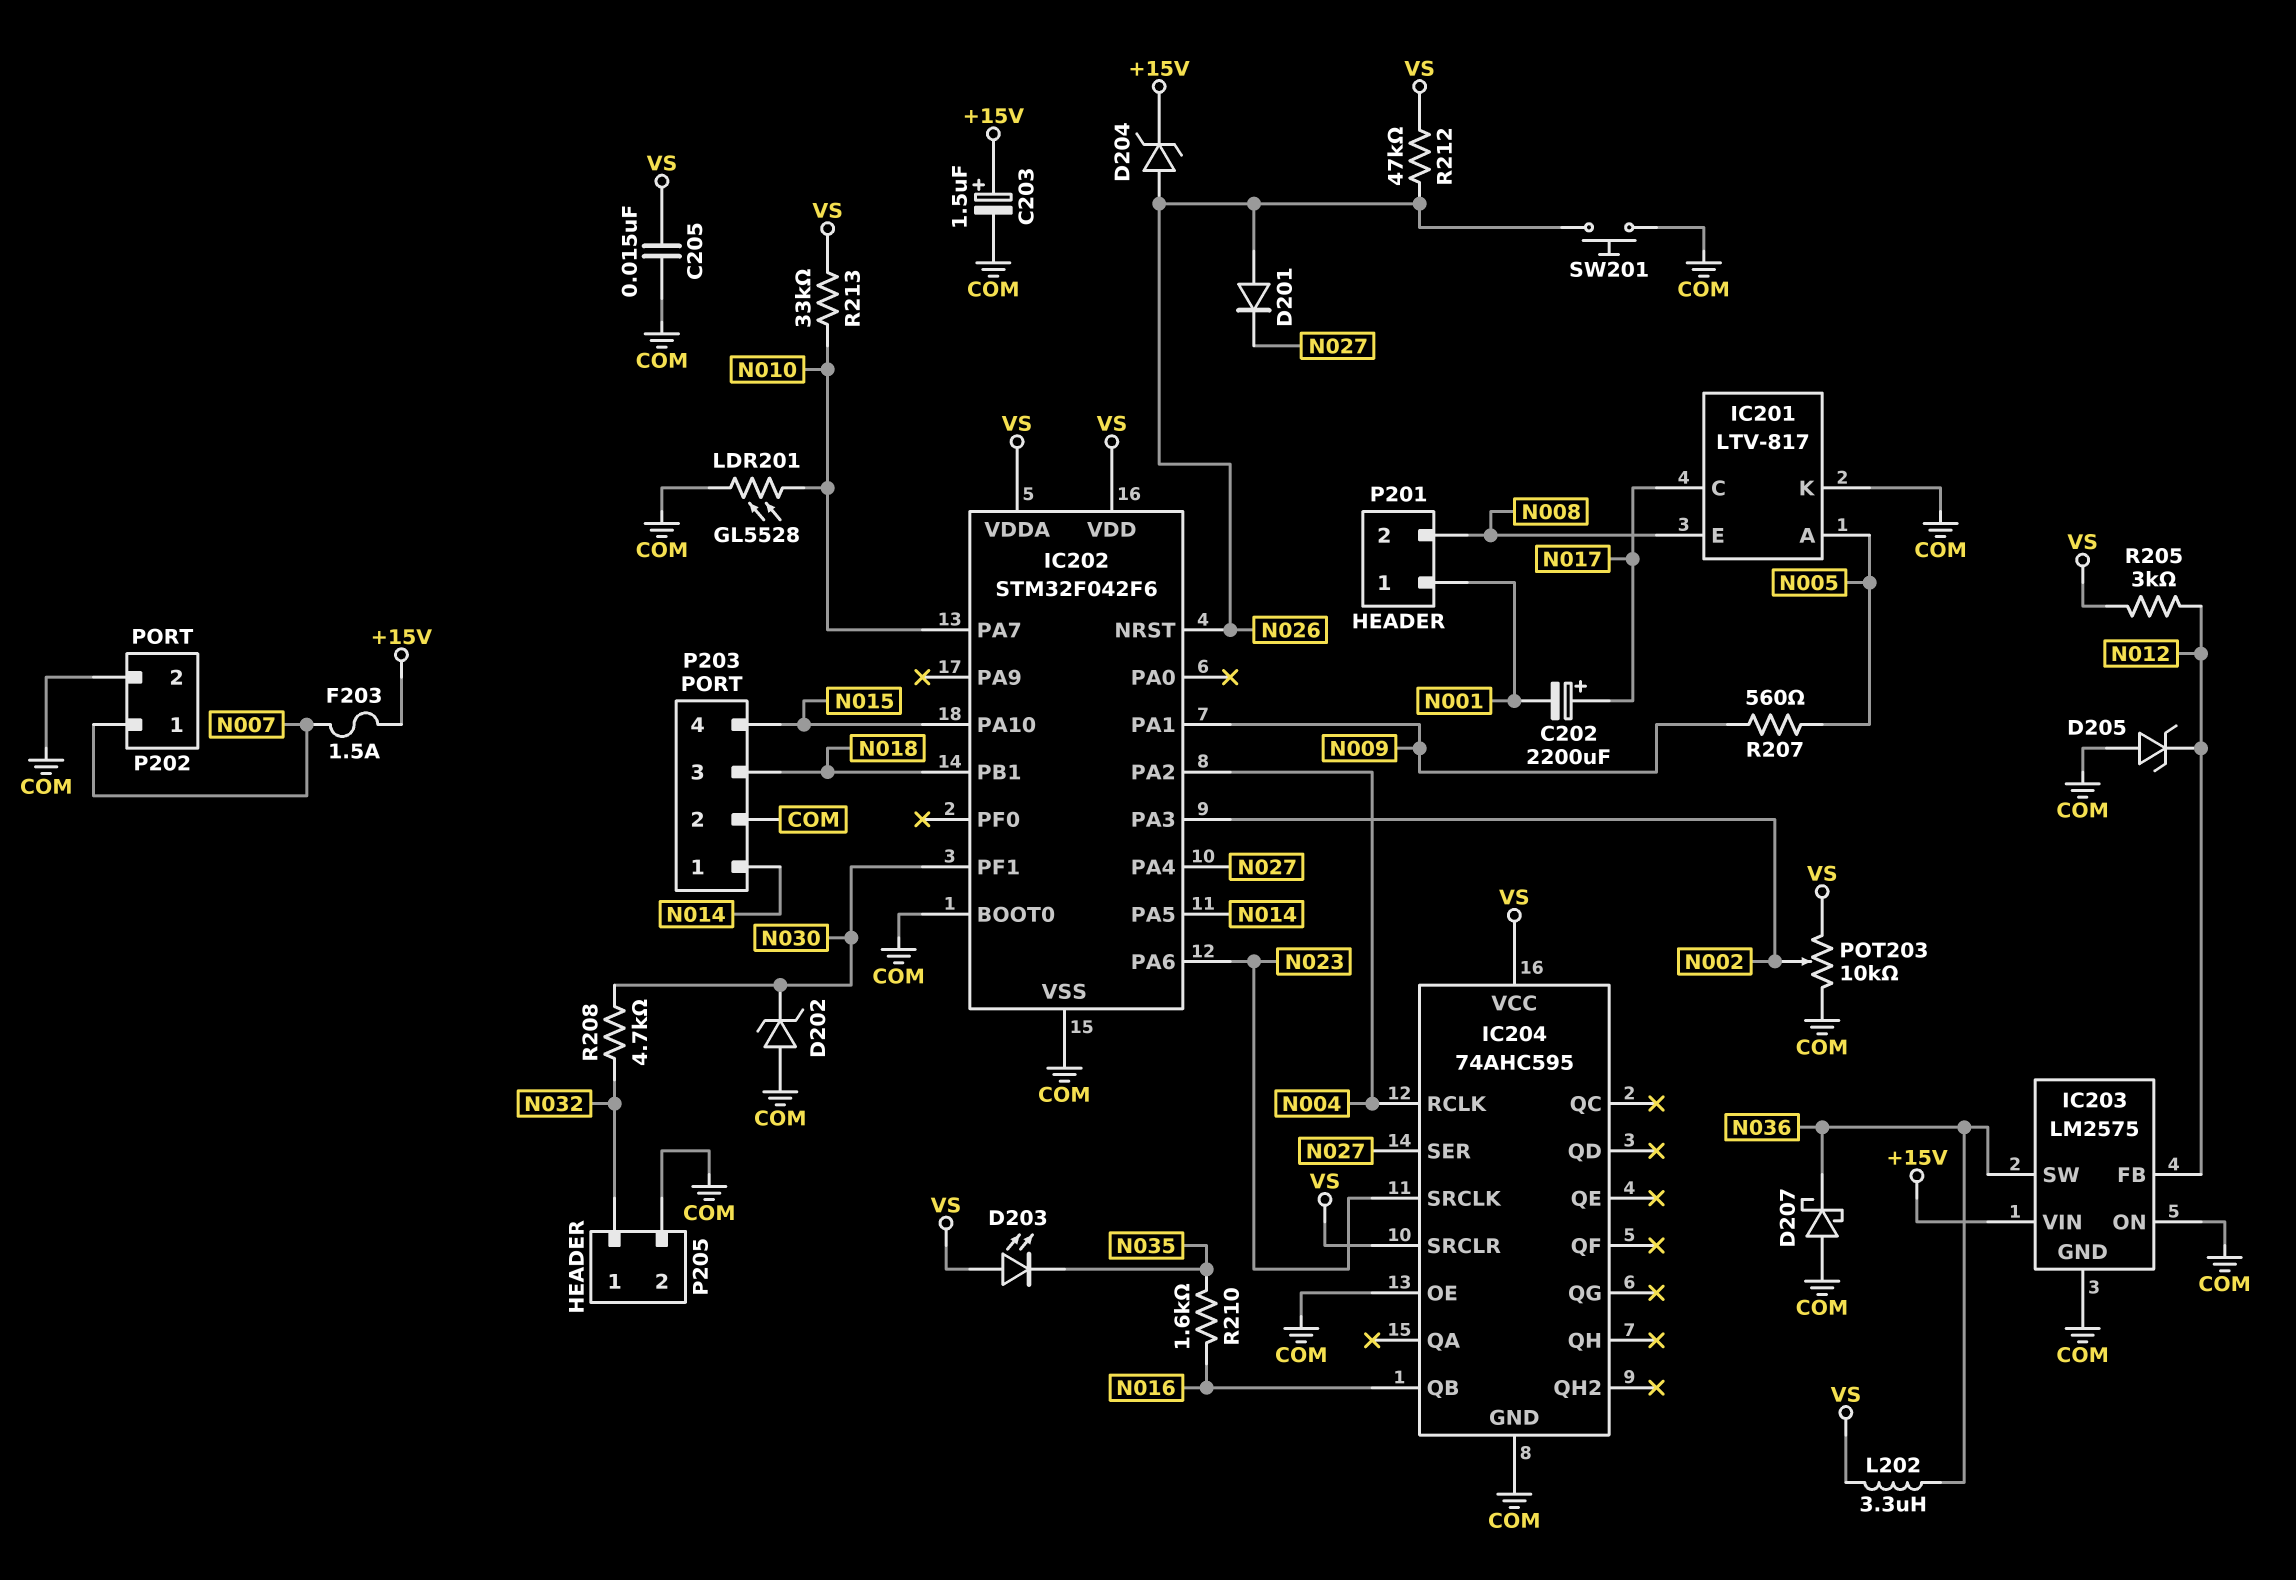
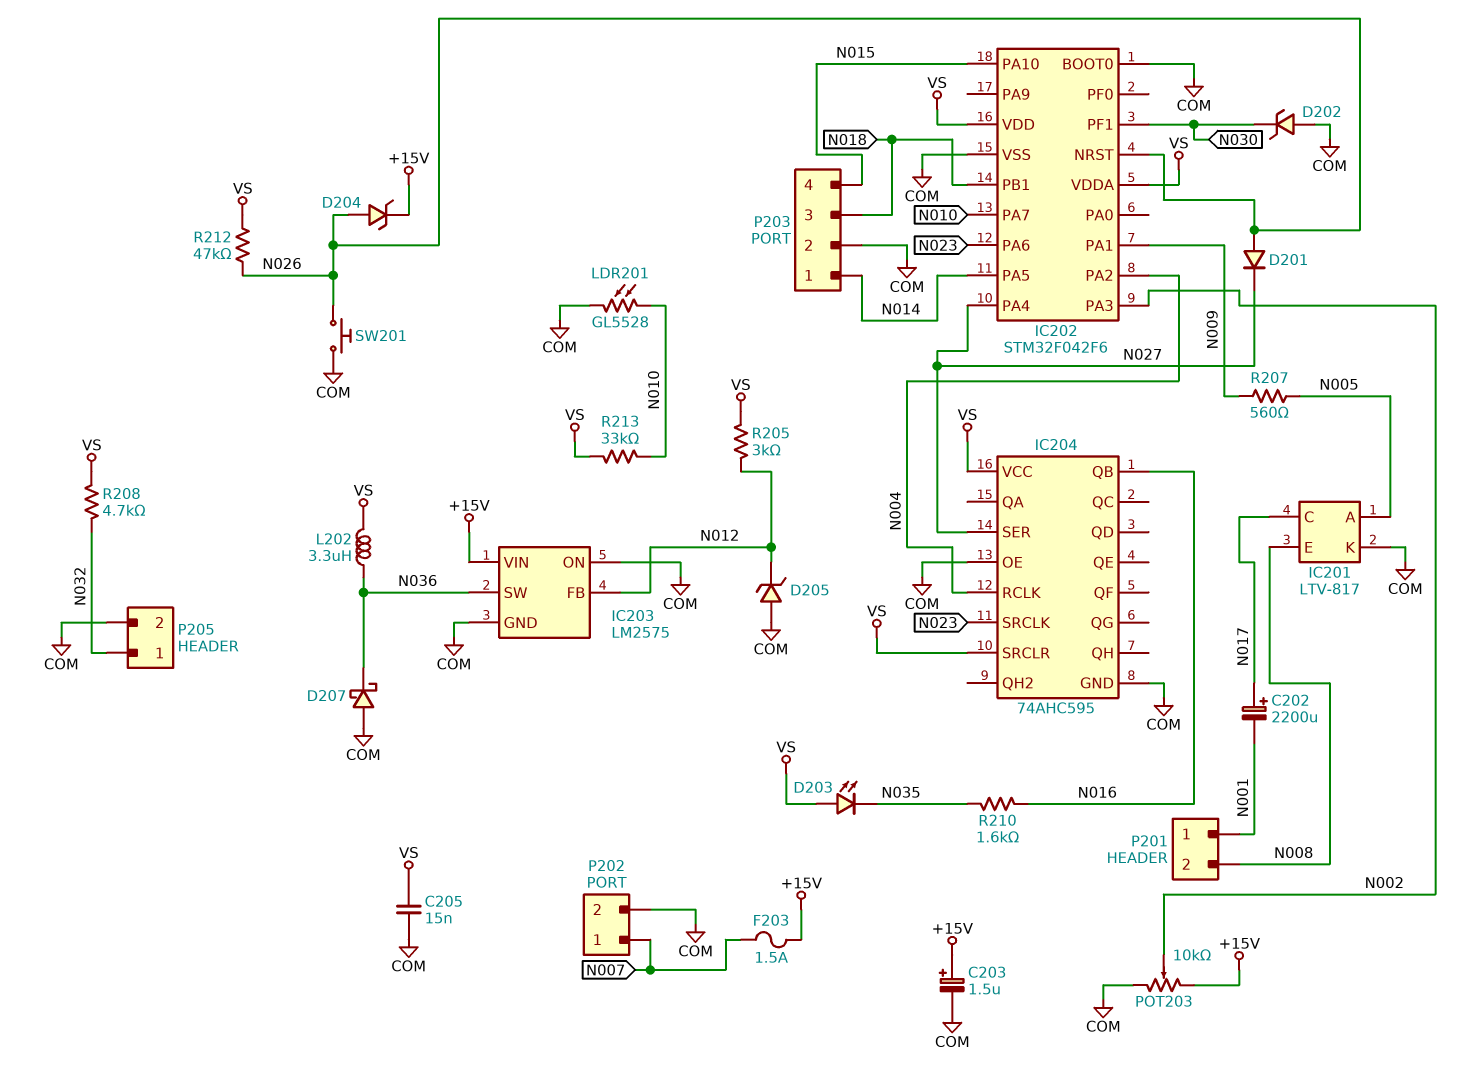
POT203: 10k (COM, VS, wiper N002) -> 10k (+15V, COM, wiper N002)
R208: 4.7k (N030, N032) -> 4.7k (N032, VS)

